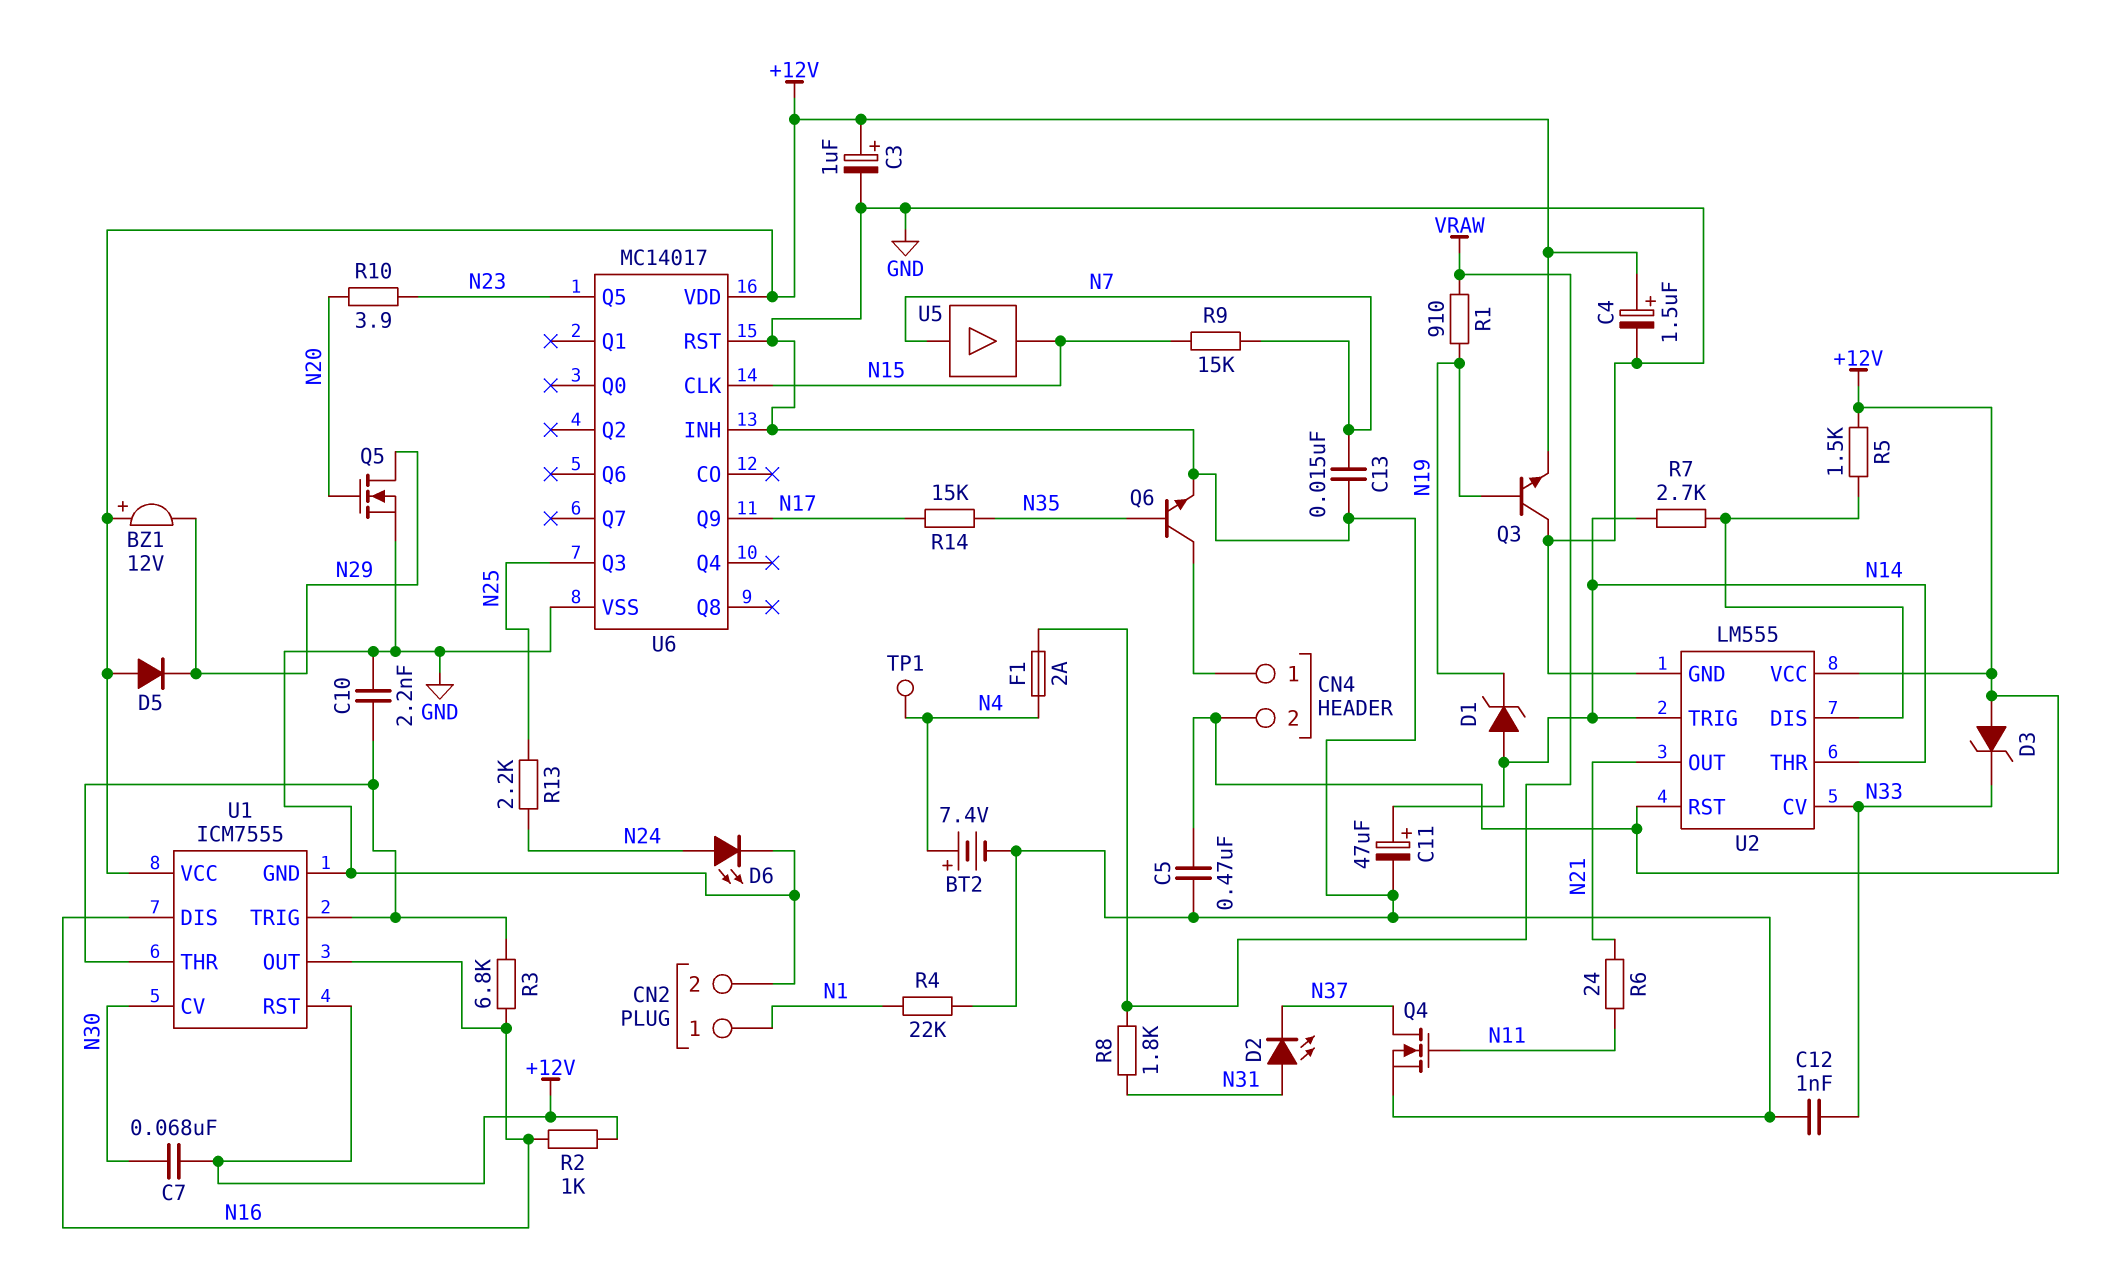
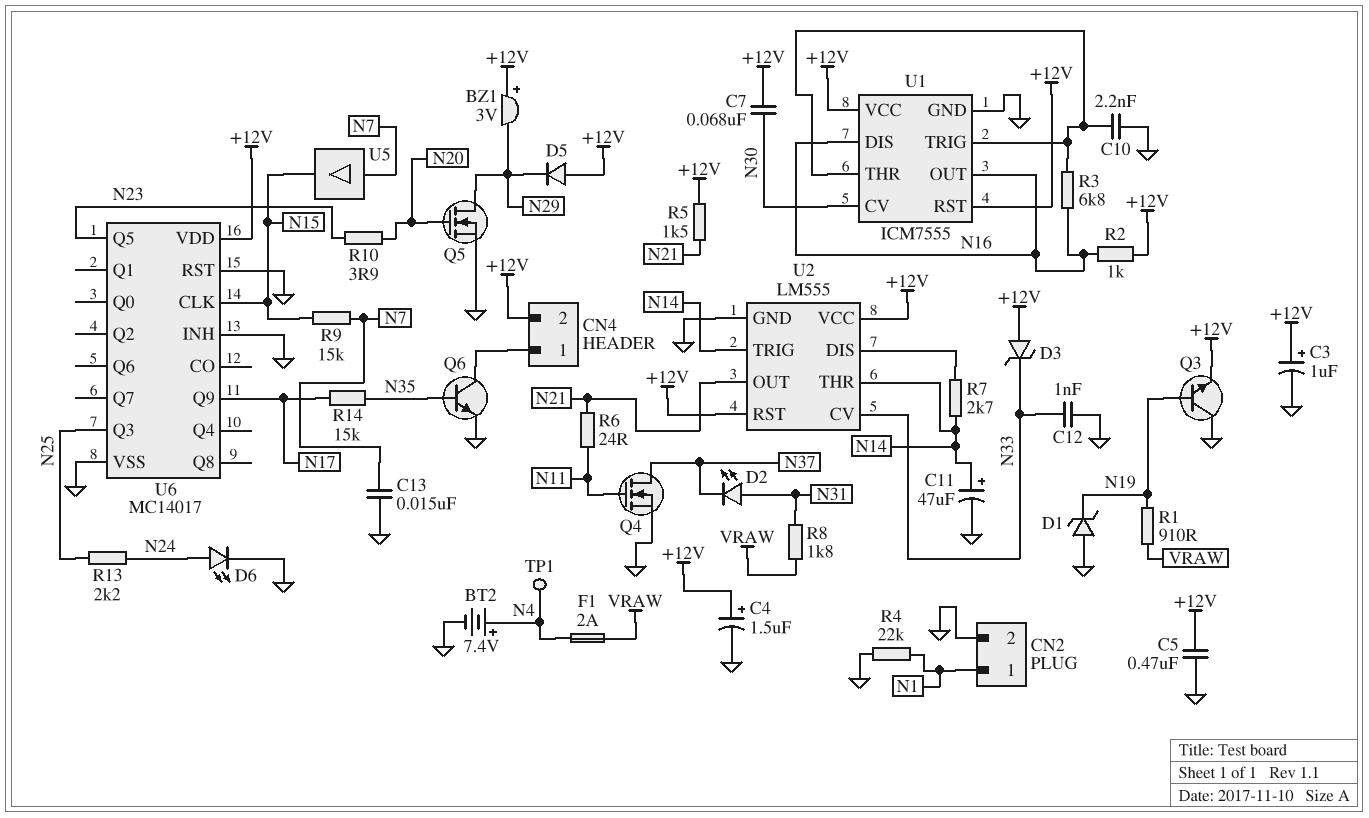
BZ1: buzzer 12V (plus +12V, minus N29) -> buzzer 3V (plus +12V, minus N29)
D1: zener (A N14, K N19) -> zener (A GND, K N19)
R5: 1.5k (+12V, U2/DIS) -> 1.5k (+12V, N21)

